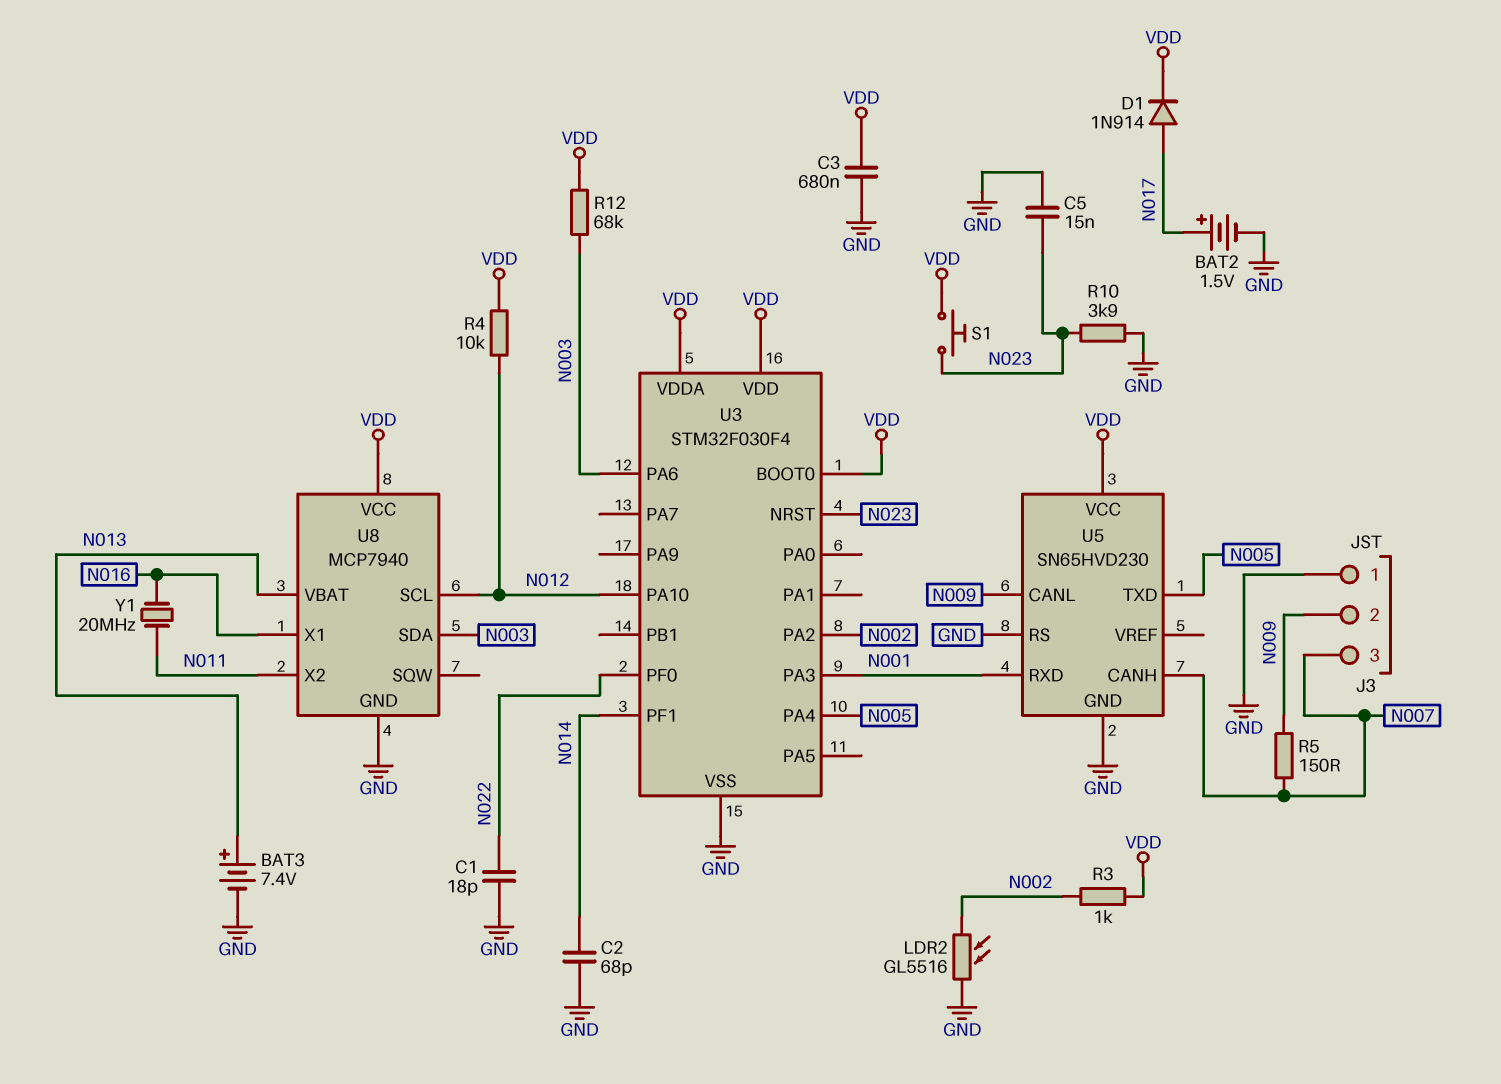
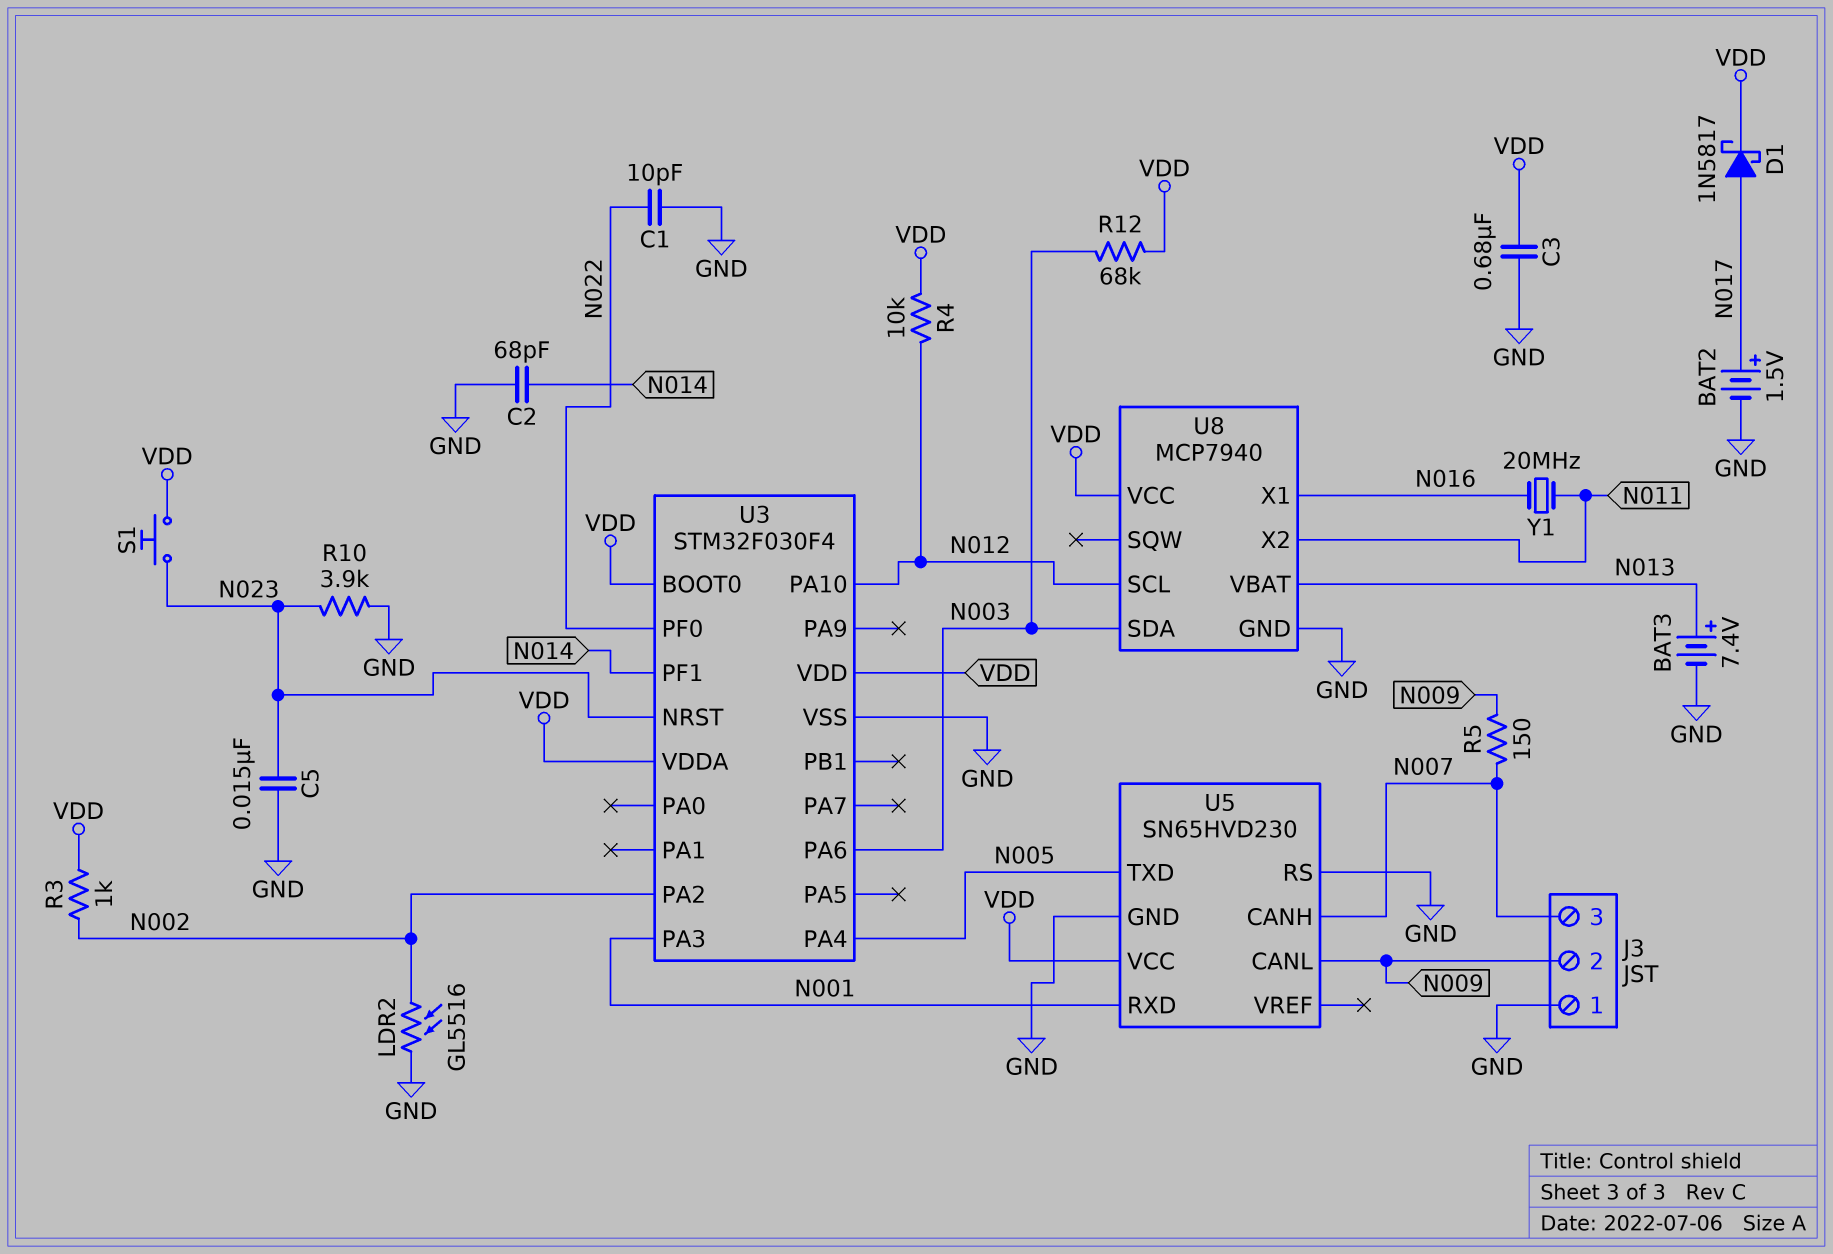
C1: 18pF (GND, N022) -> 10pF (GND, N022)
D1: diode 1N914 (A N017, K VDD) -> schottky 1N5817 (A N017, K VDD)

